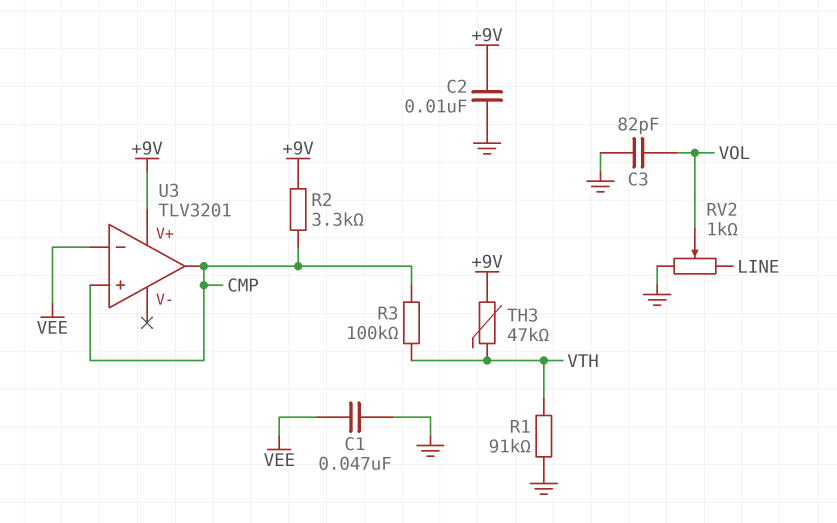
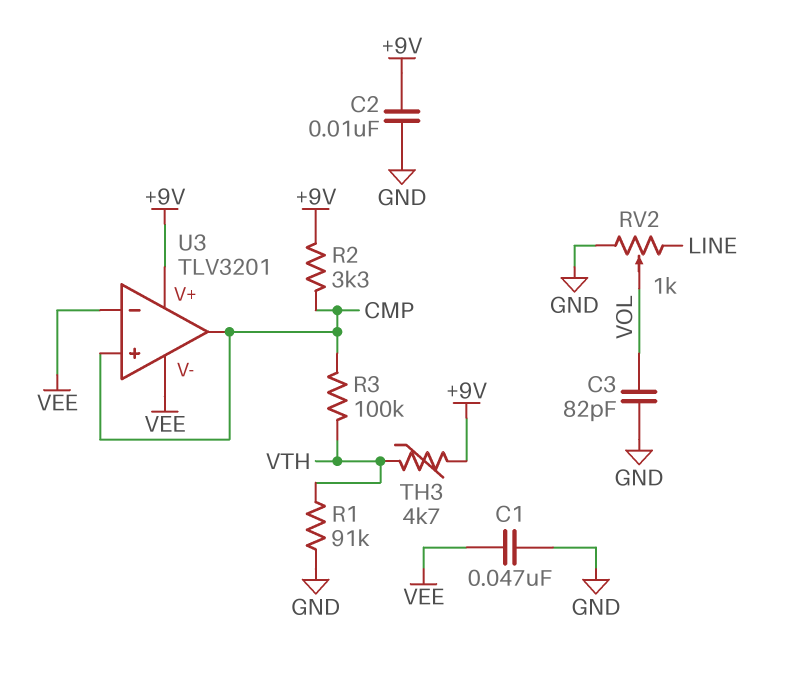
TH3: 47k (+9V, VTH) -> 4.7k (+9V, VTH)
U3 pin V-: none -> VEE

